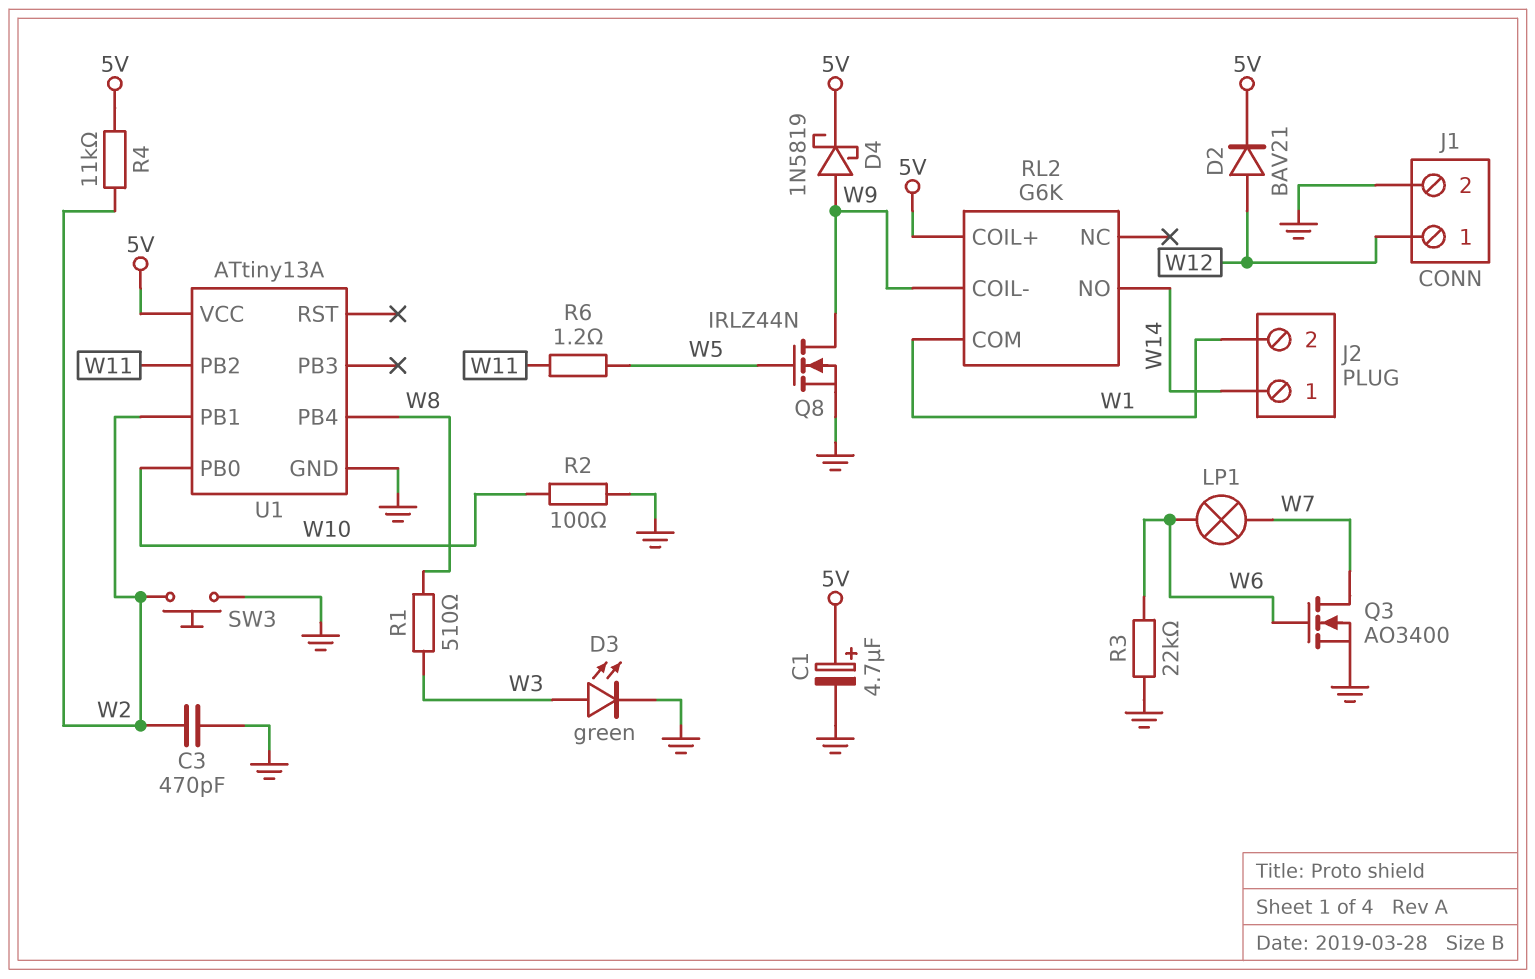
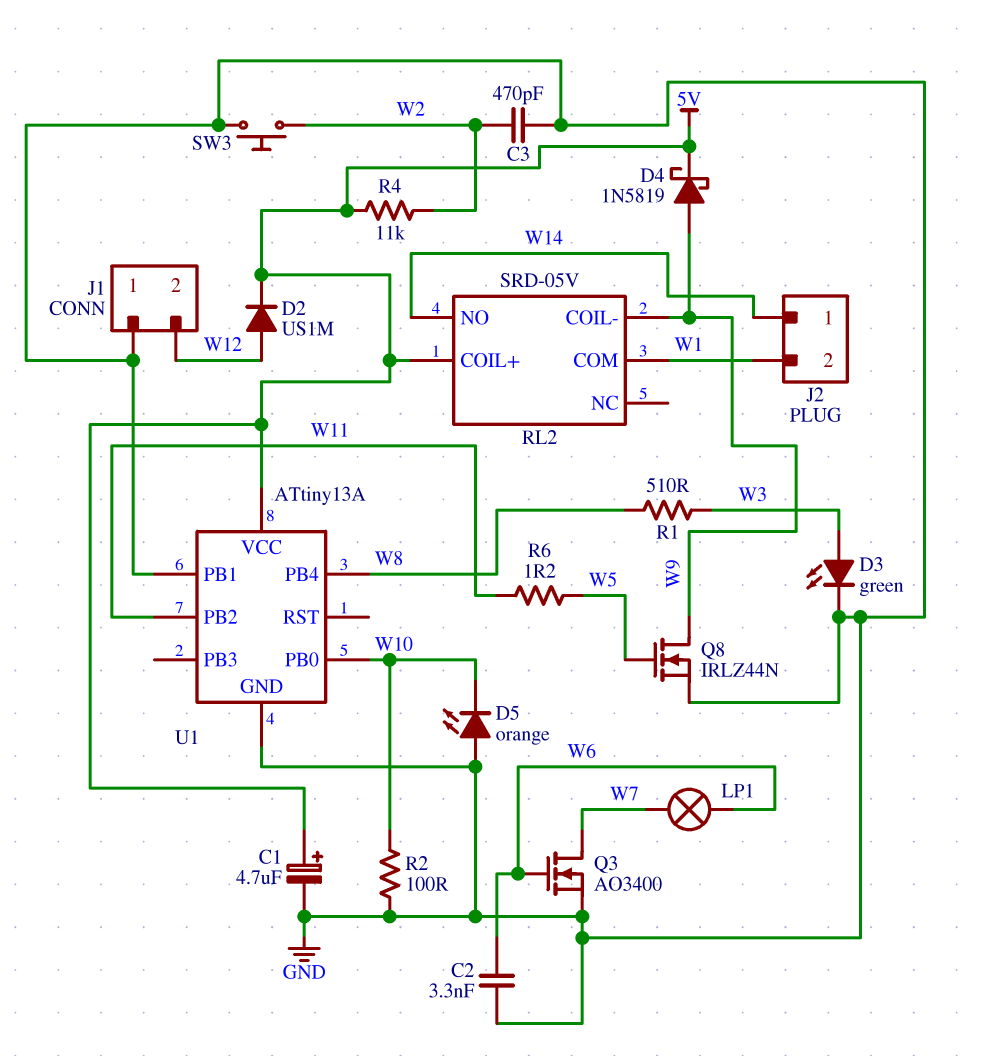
C2: none -> 3.3nF (GND, W6)
D2: diode BAV21 (A W12, K 5V) -> diode US1M (A W12, K 5V)
D5: none -> LED orange (A GND, K W10)
J1 pin 1: W12 -> GND
J1 pin 2: GND -> W12
R3: 22k (GND, W6) -> none
RL2: G6K -> SRD-05V
U1 pin PB1: W2 -> GND

